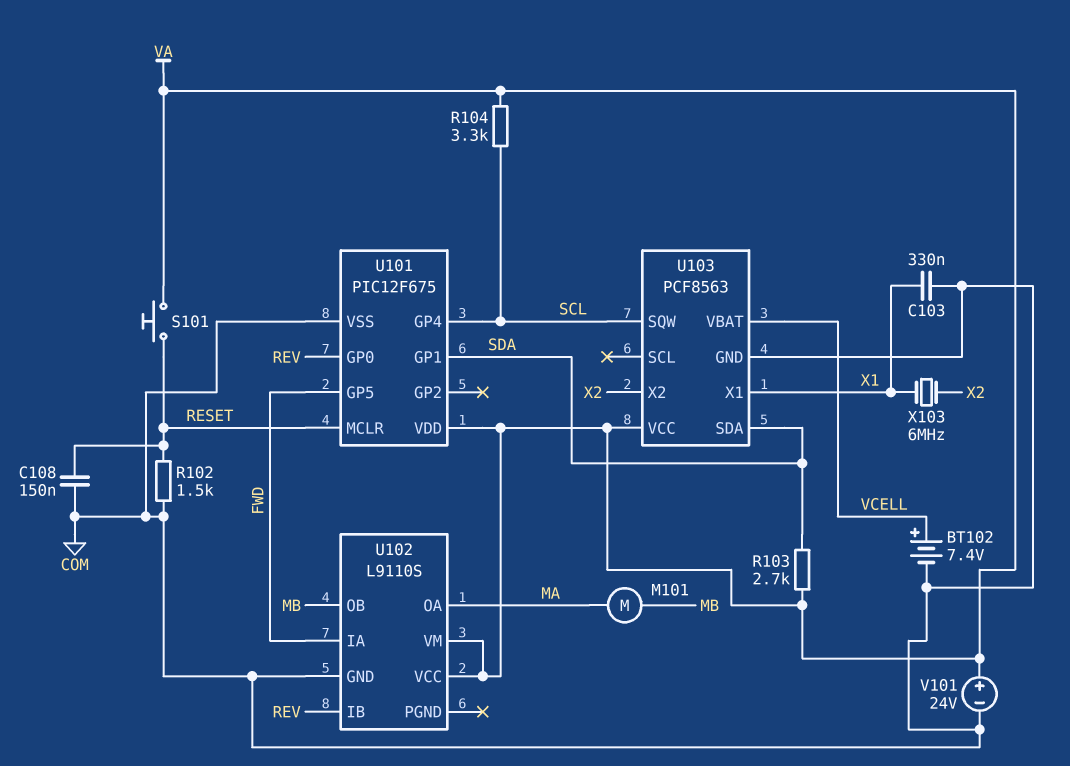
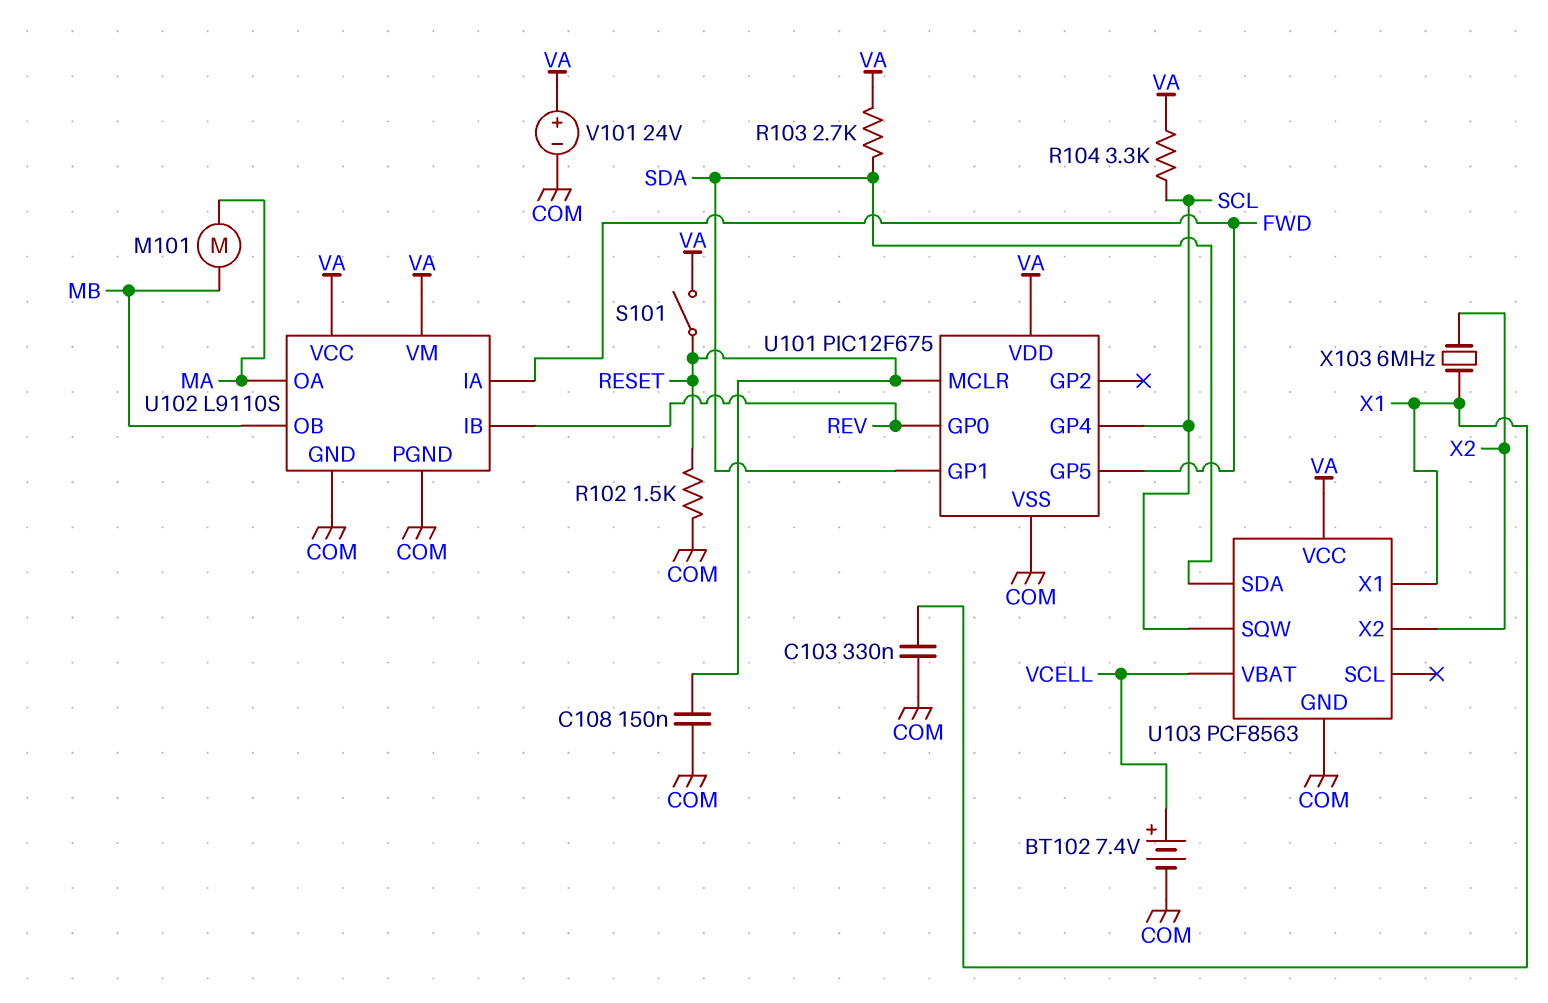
S101: button (RESET, VA) -> switch (RESET, VA)
U102 pin PGND: none -> COM

